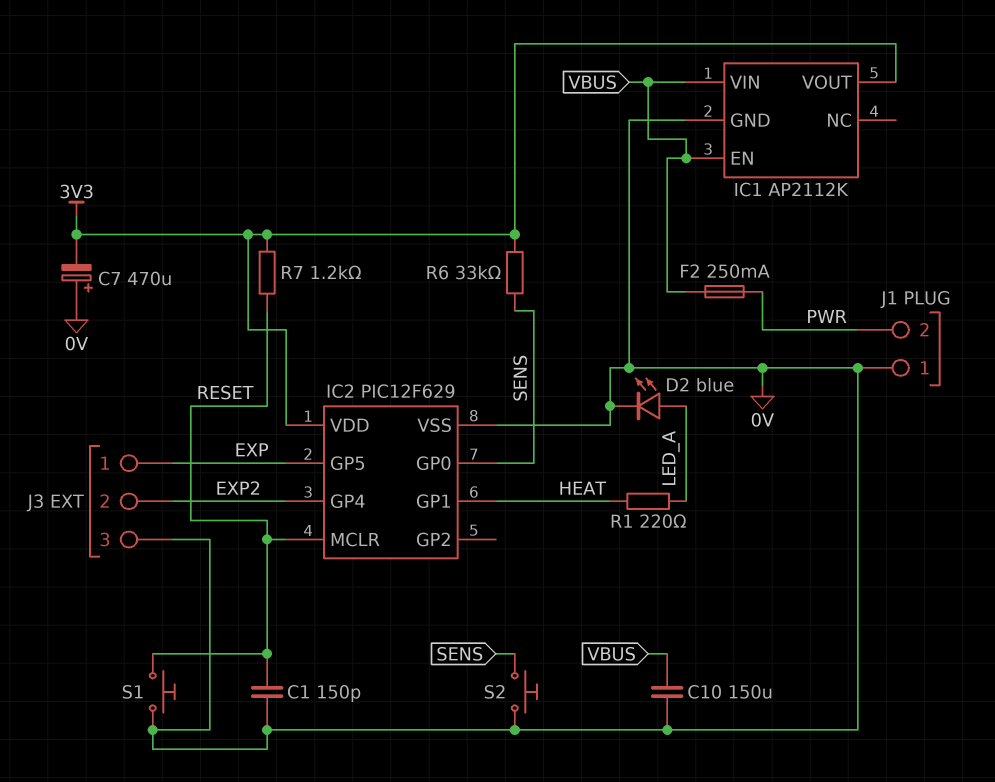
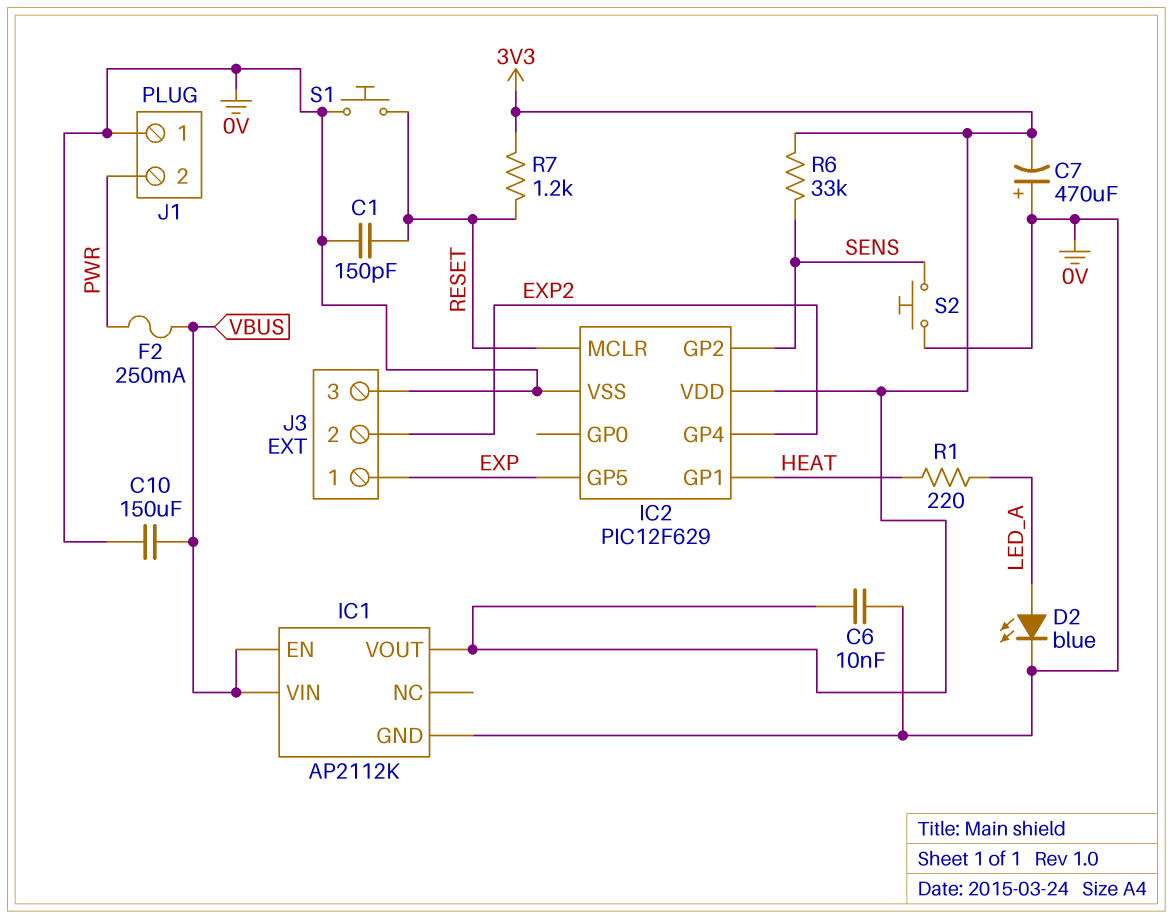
C6: none -> 10nF (0V, 3V3)
IC2 pin GP0: SENS -> none
IC2 pin GP2: none -> SENS

